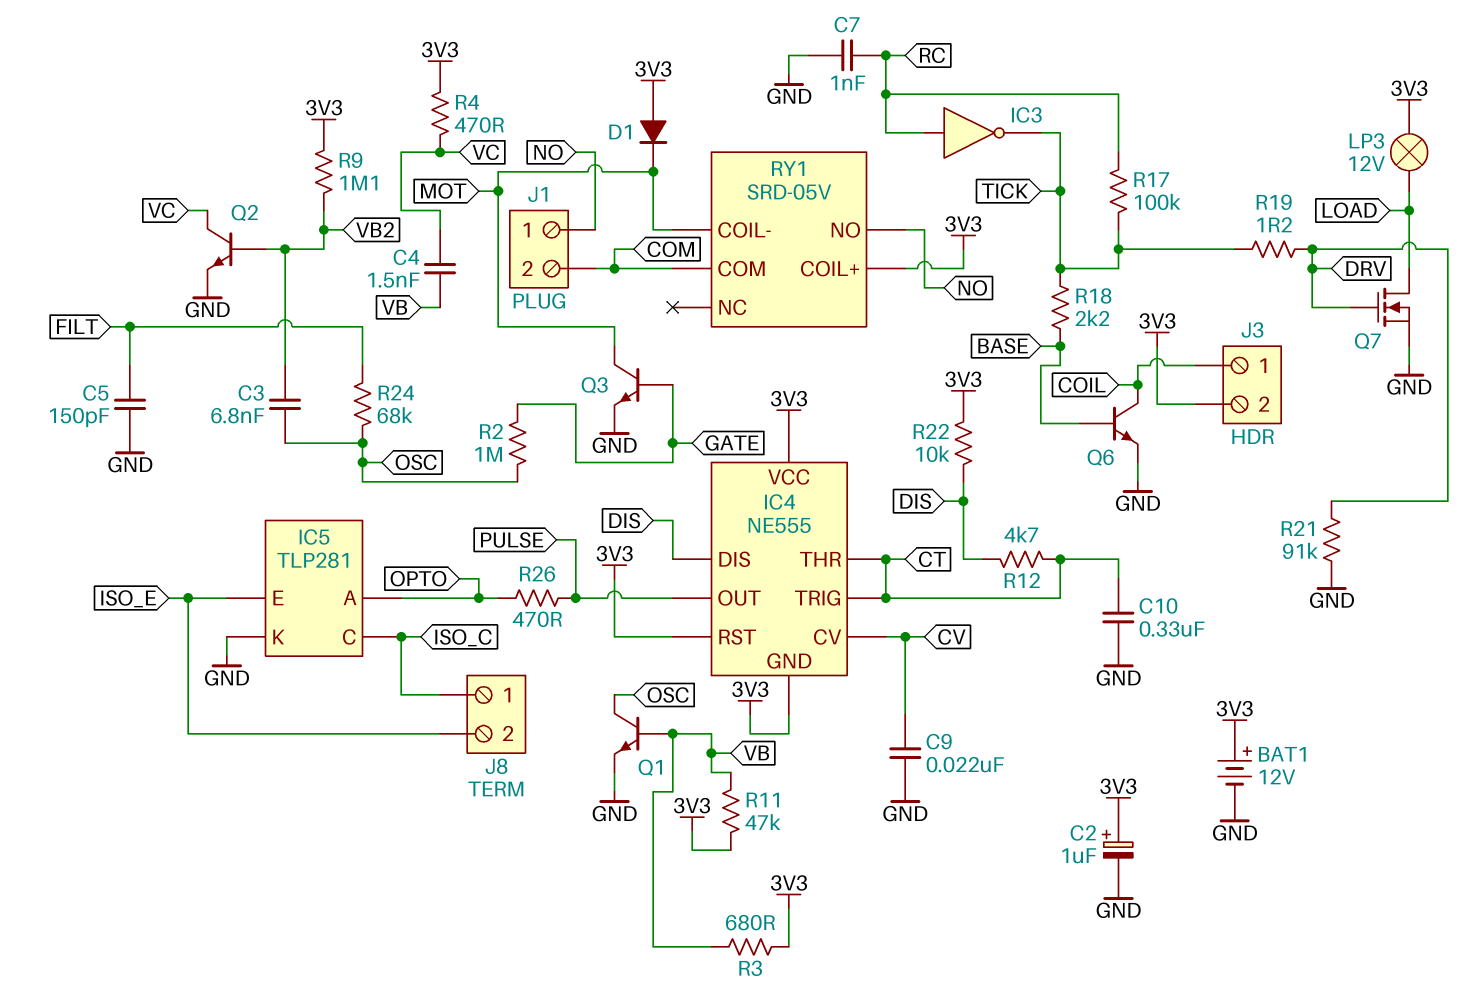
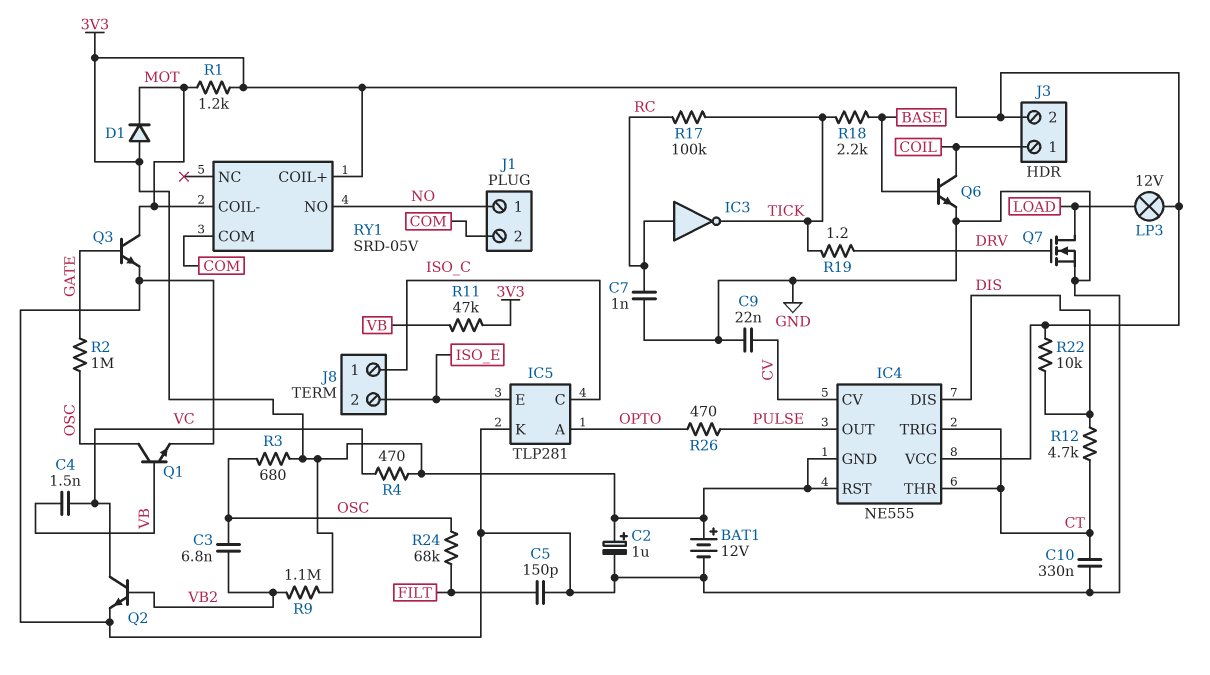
R1: none -> 1.2k (3V3, MOT)
R3: 680 (3V3, VB) -> 680 (3V3, OSC)
R21: 91k (DRV, GND) -> none

